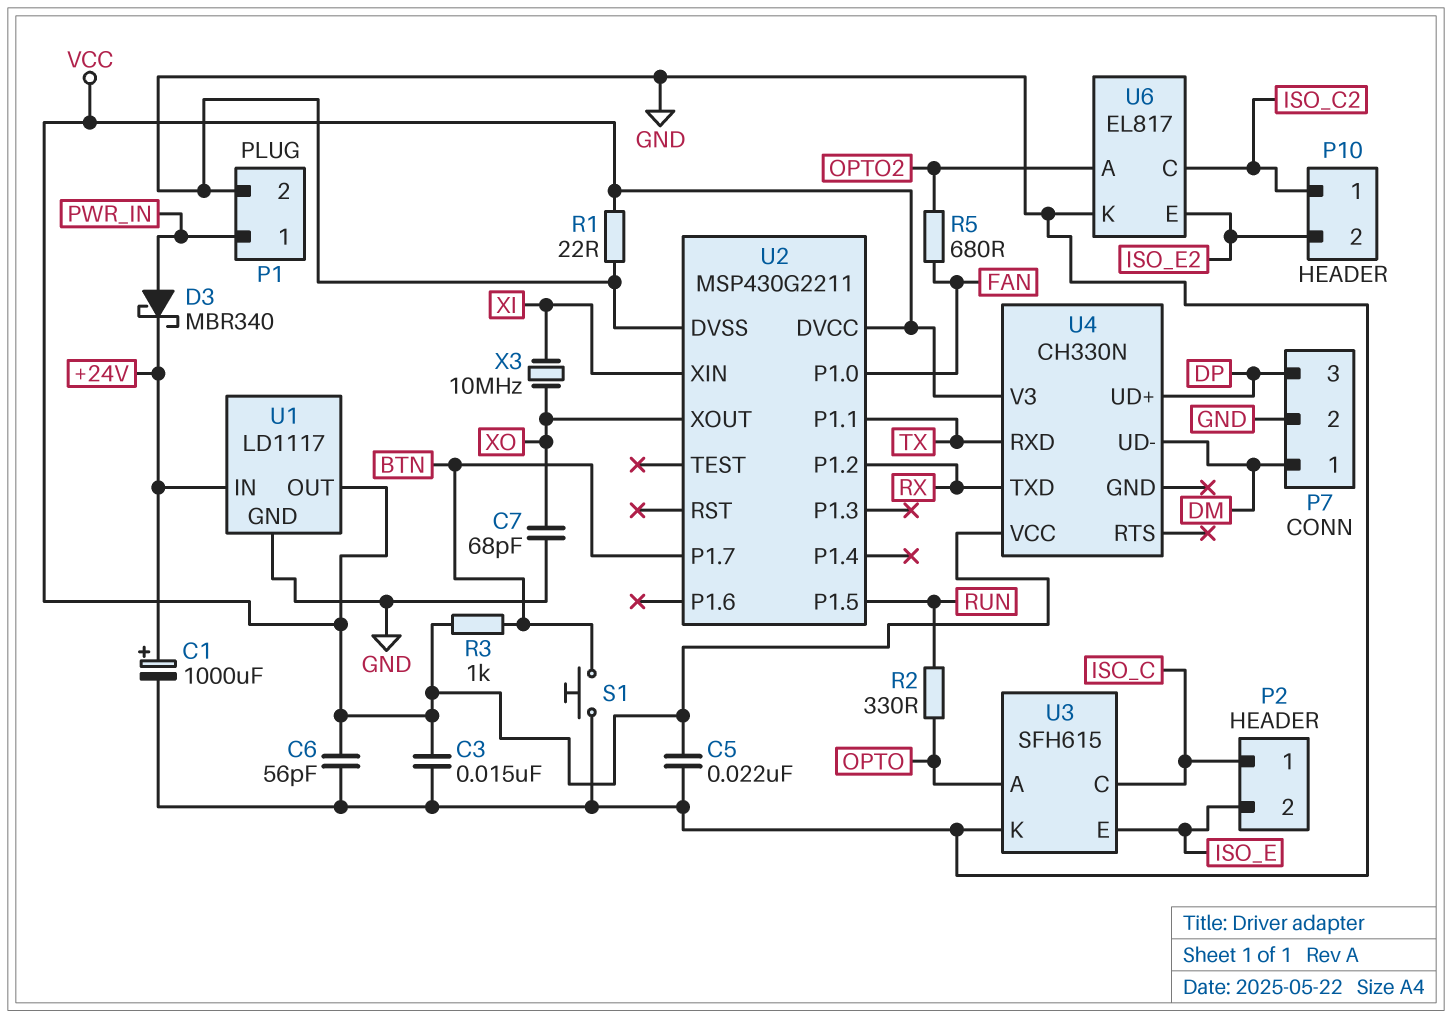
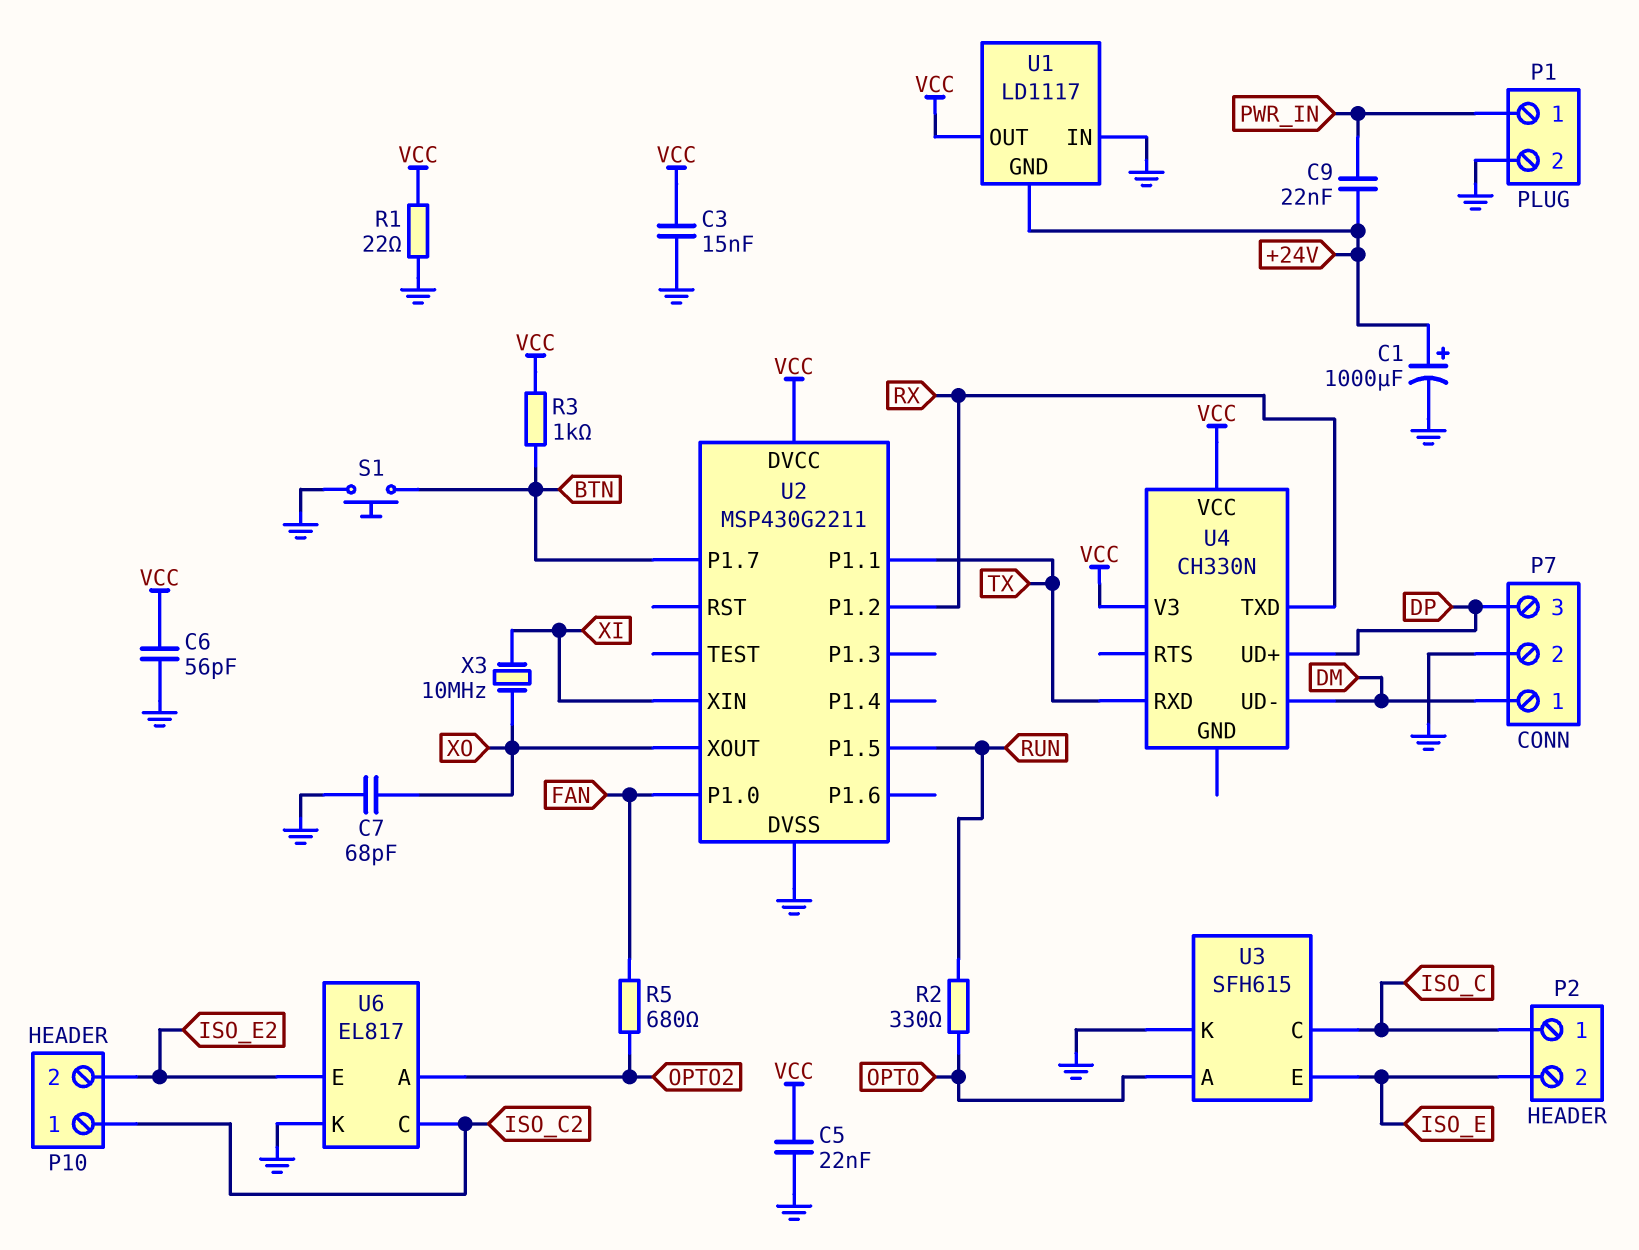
C9: none -> 22nF (+24V, PWR_IN)
D3: schottky MBR340 (A PWR_IN, K +24V) -> none
U1 pin GND: GND -> +24V
U1 pin IN: +24V -> GND

